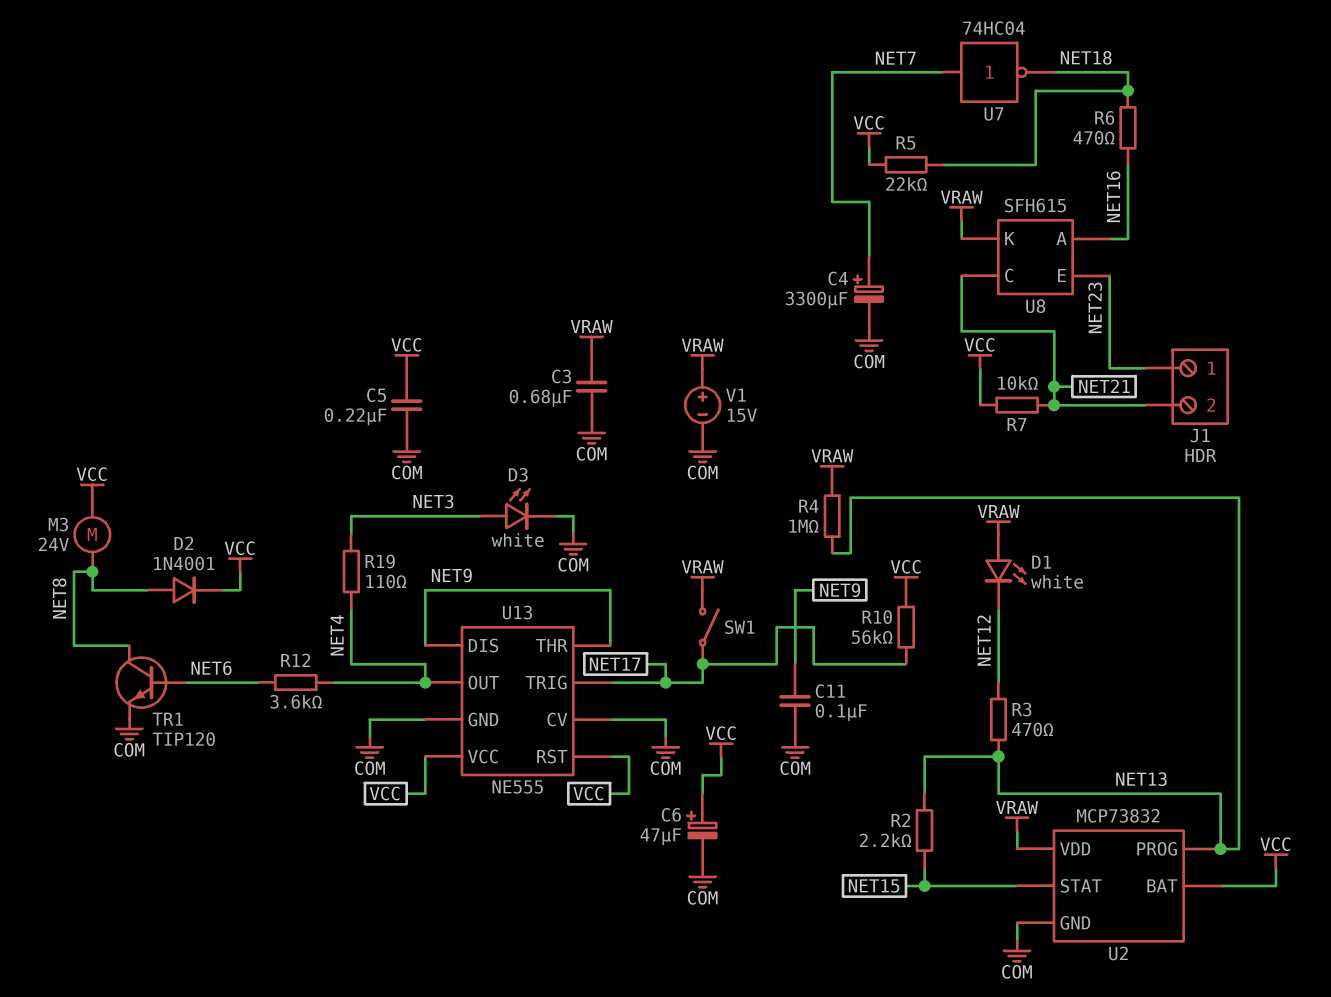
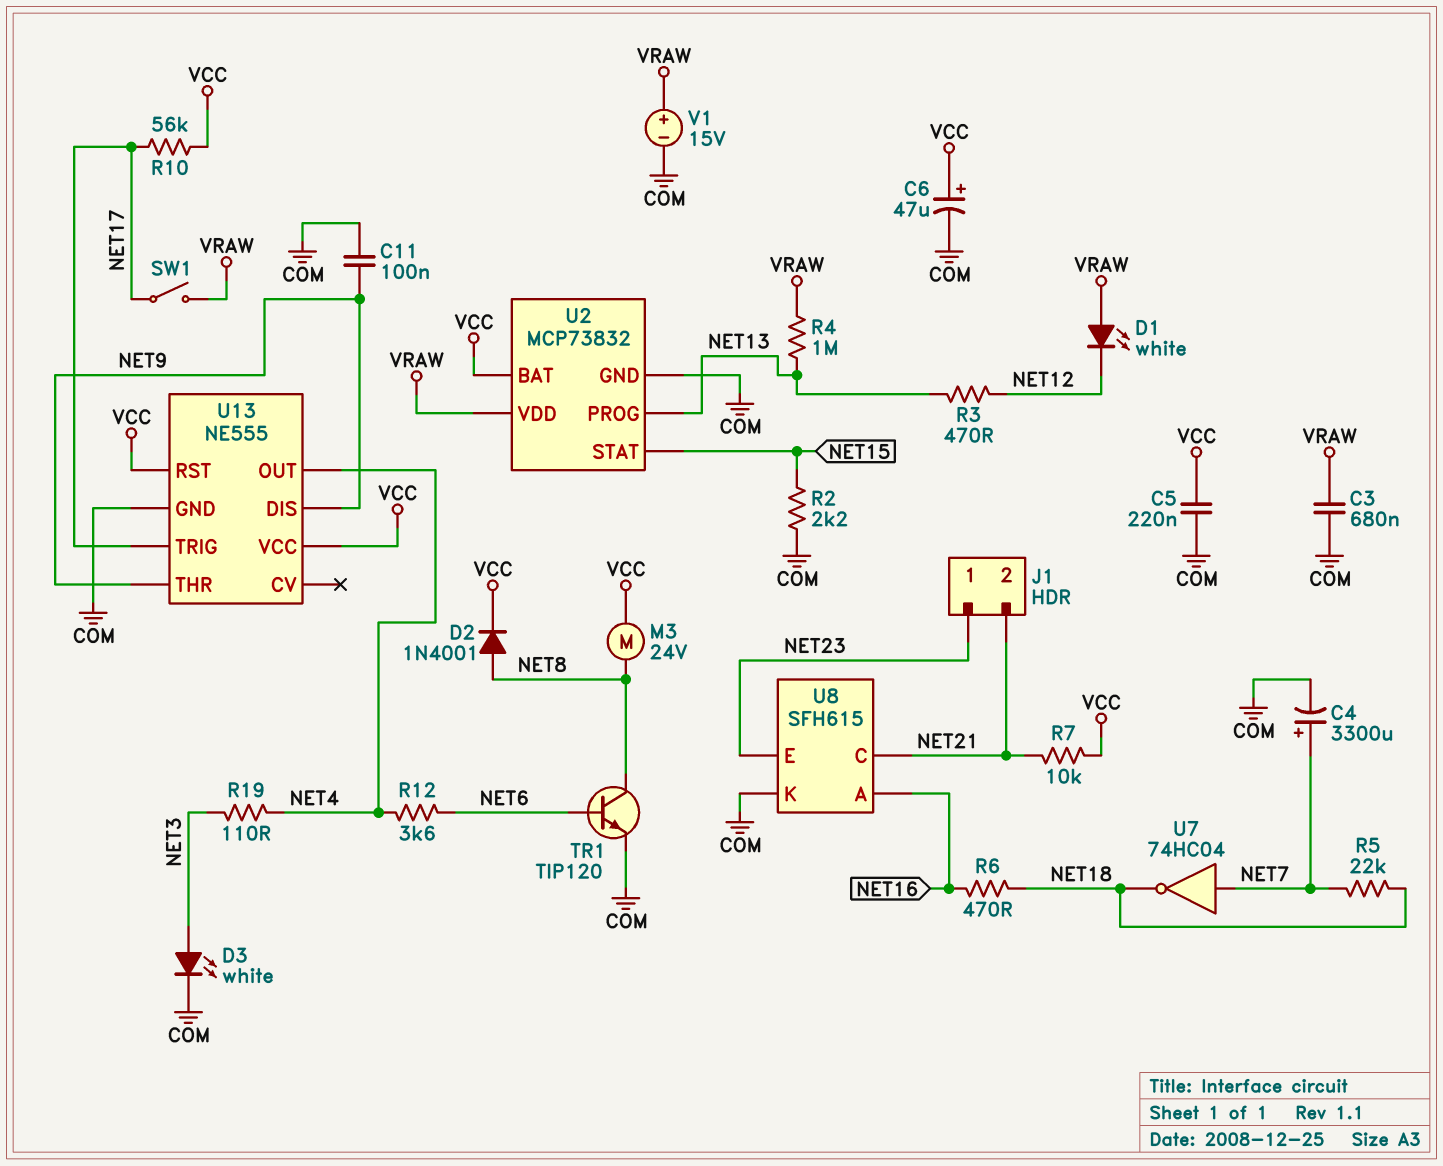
R2: 2.2k (NET13, NET15) -> 2.2k (COM, NET15)
R5: 22k (NET18, VCC) -> 22k (NET7, NET18)
U8 pin K: VRAW -> COM
U13 pin CV: COM -> none

